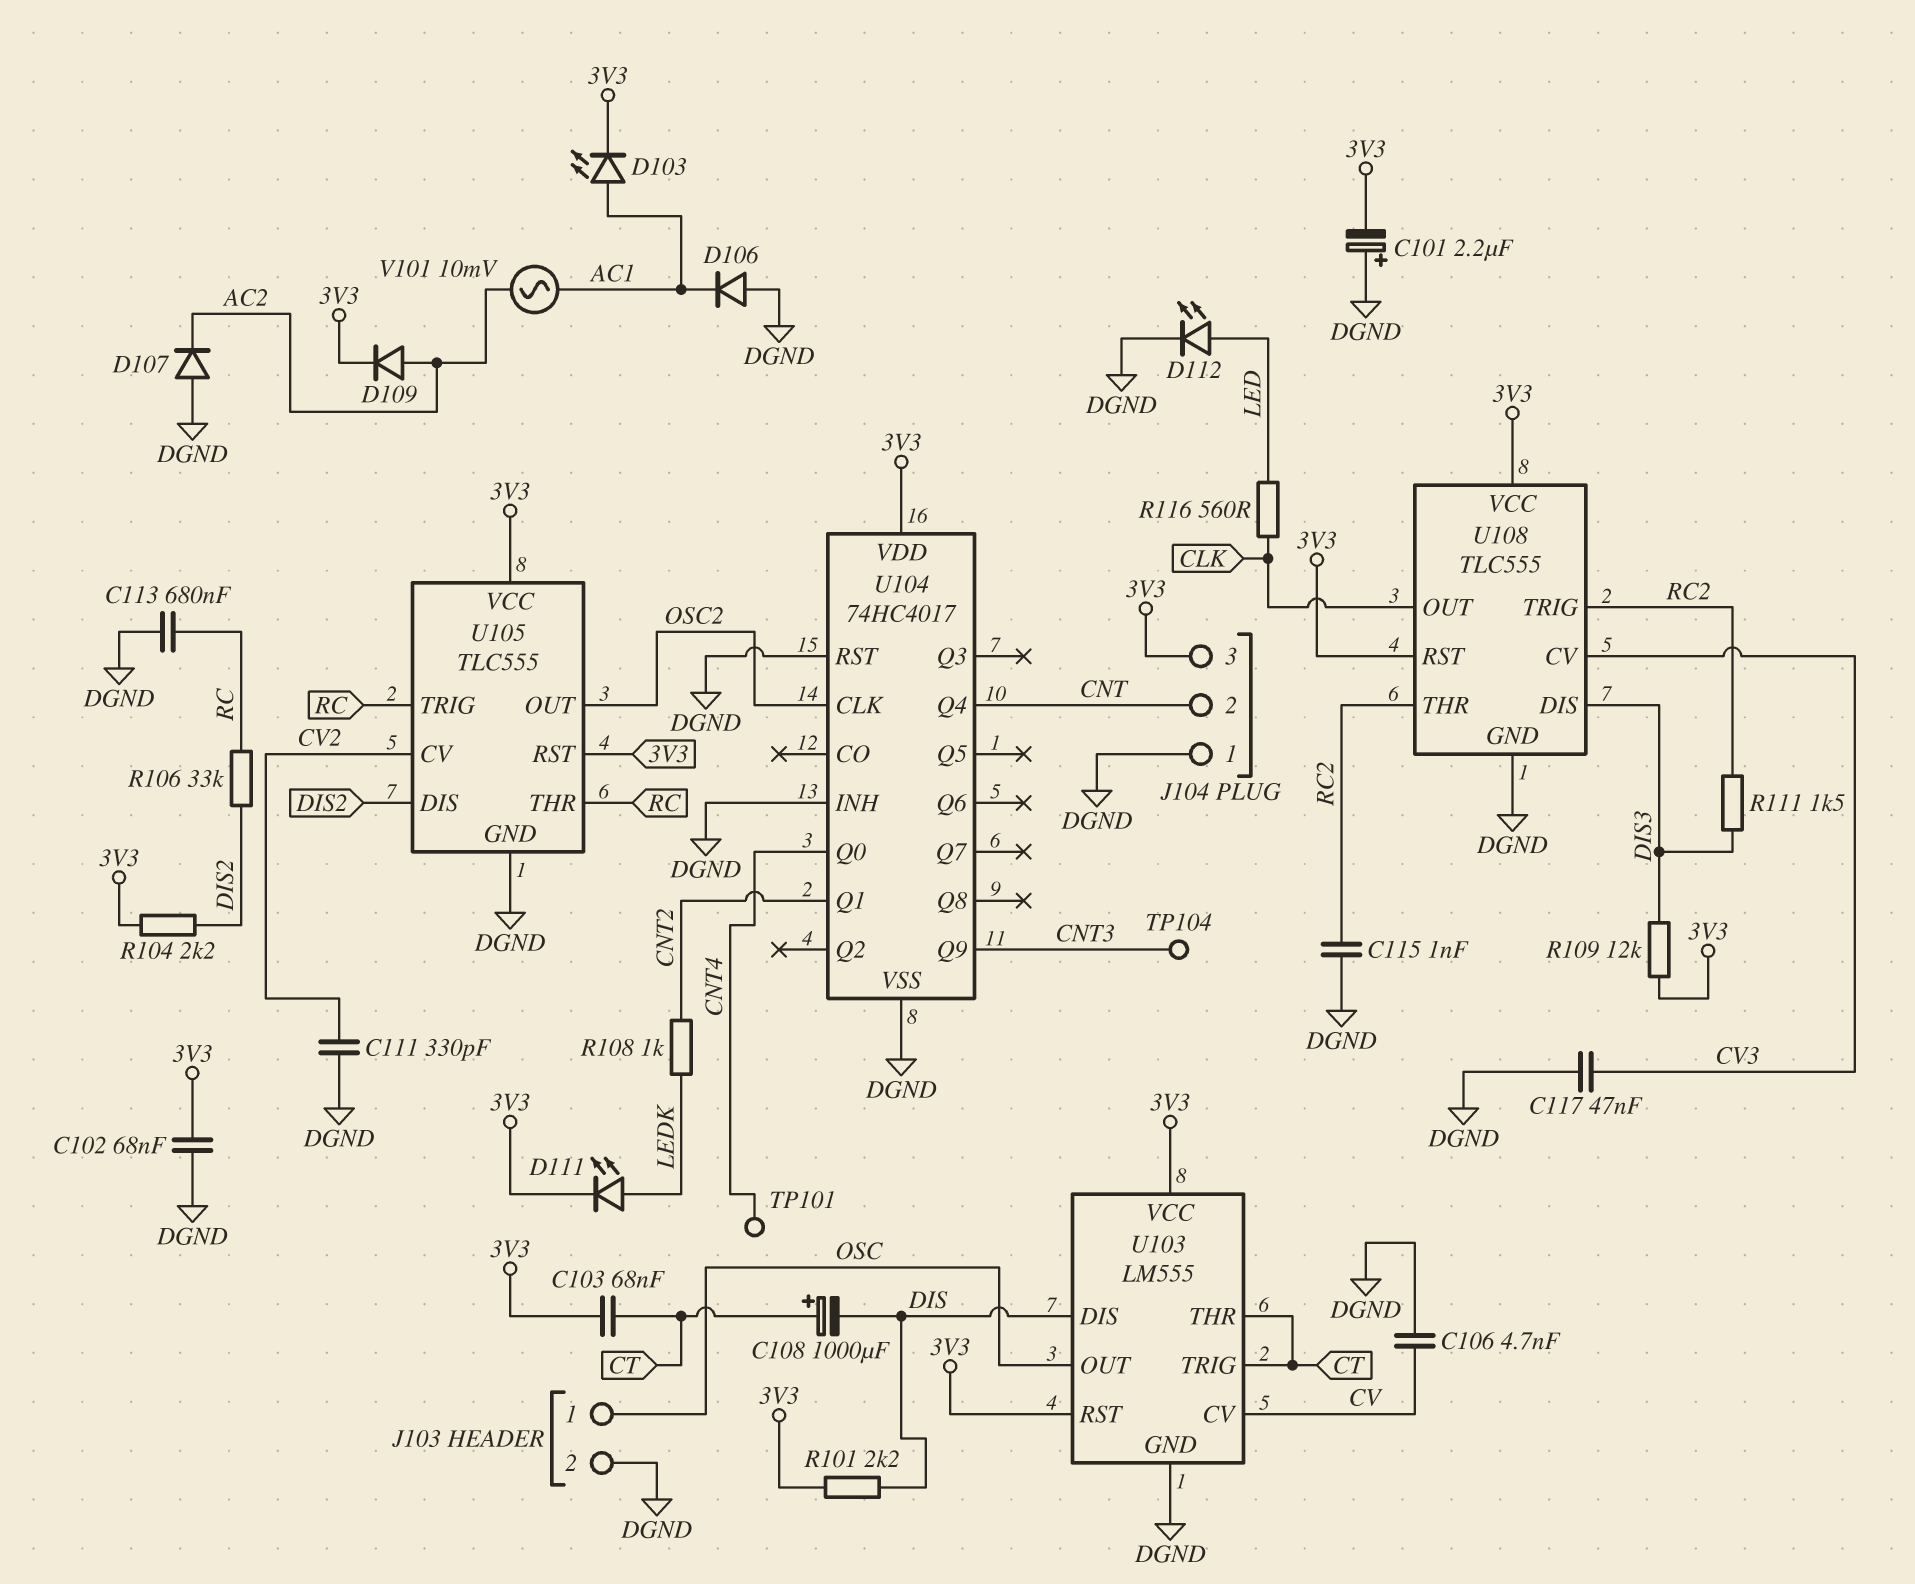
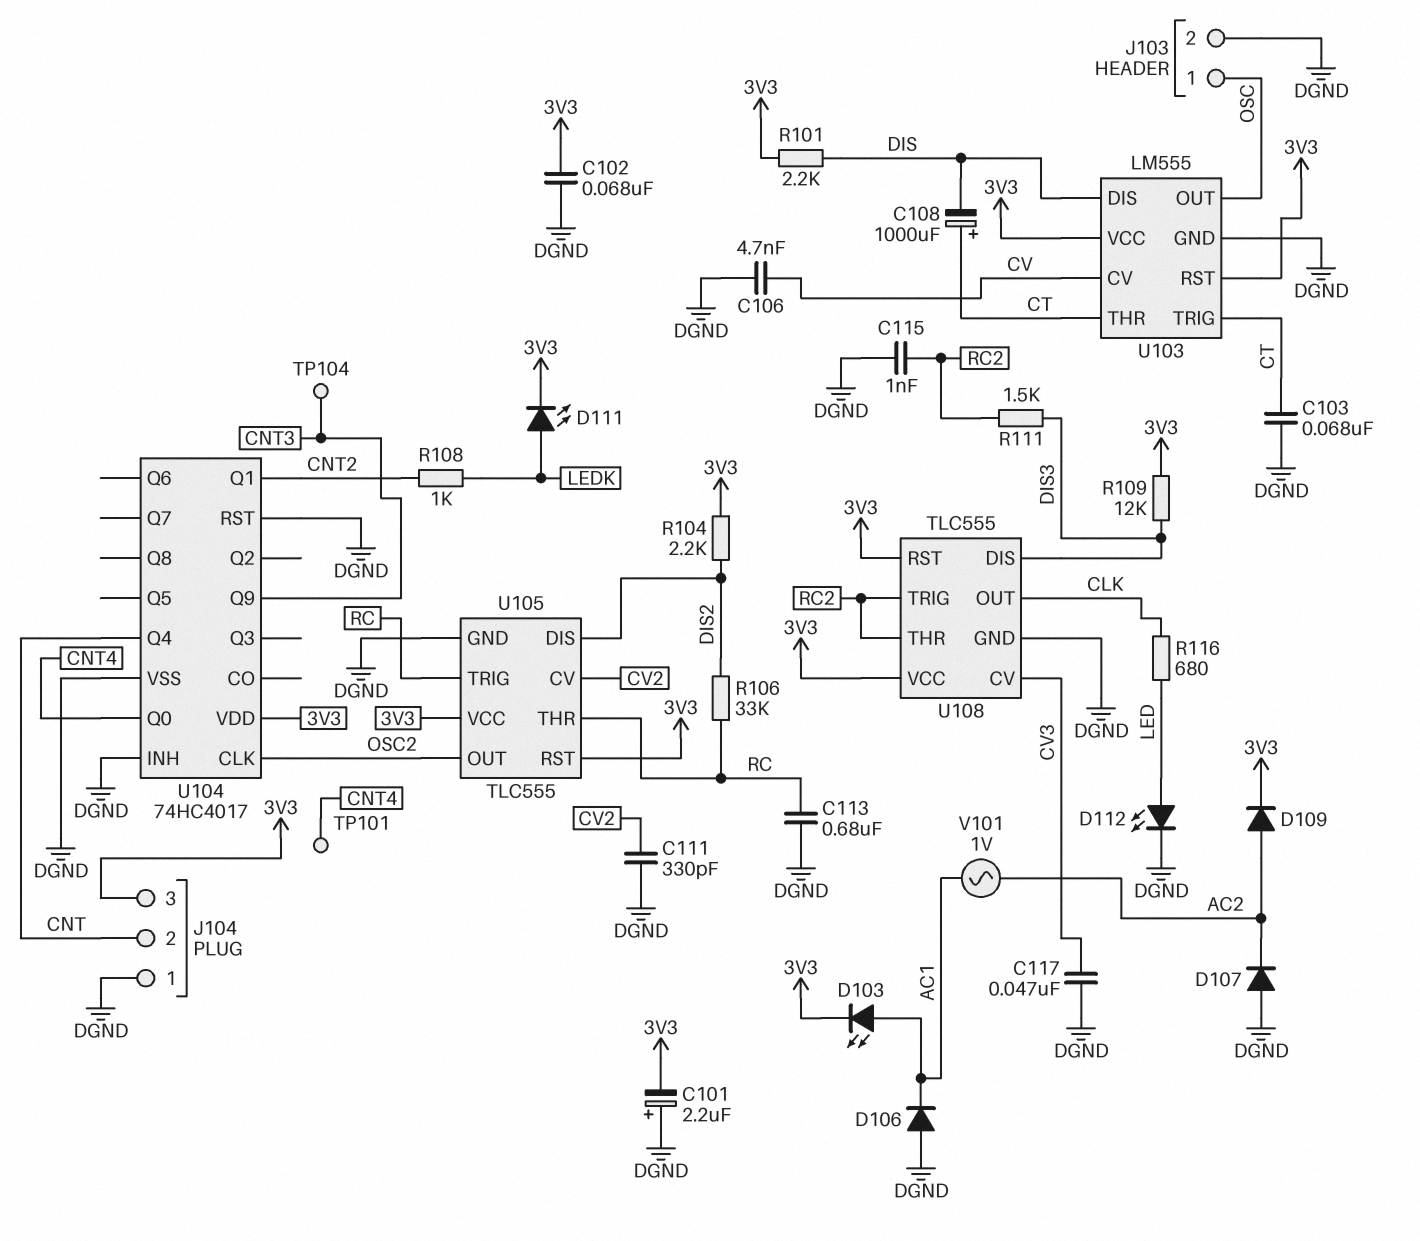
C103: 68nF (3V3, CT) -> 68nF (CT, DGND)
R116: 560 (CLK, LED) -> 680 (CLK, LED)
V101: AC 10mV (AC1, AC2) -> AC 1V (AC1, AC2)

